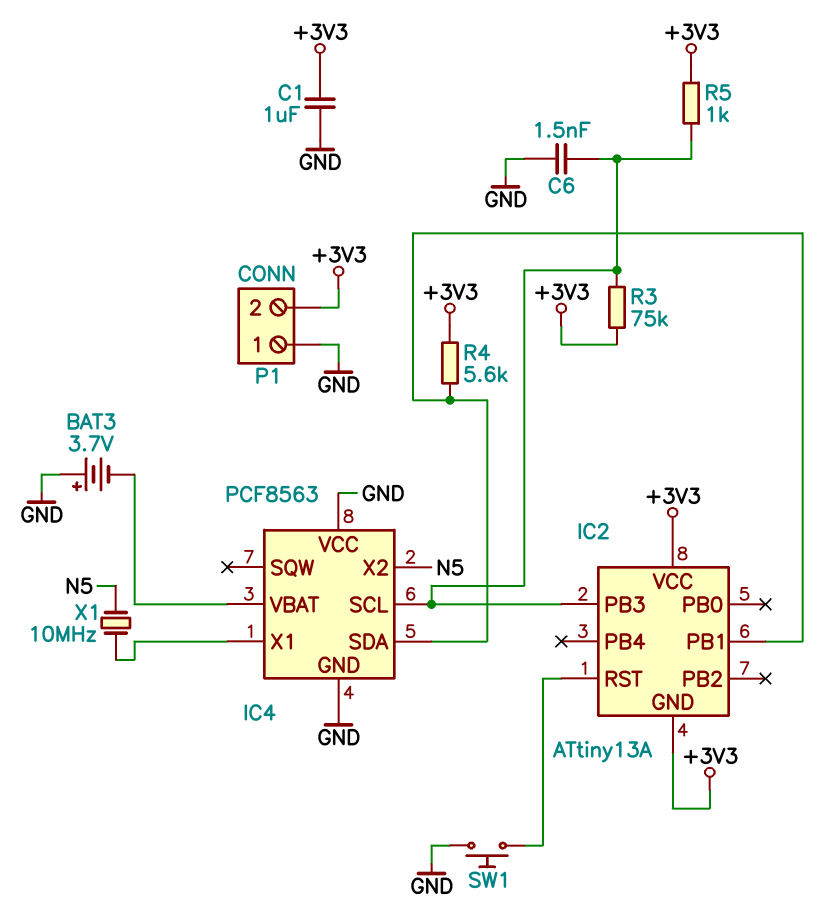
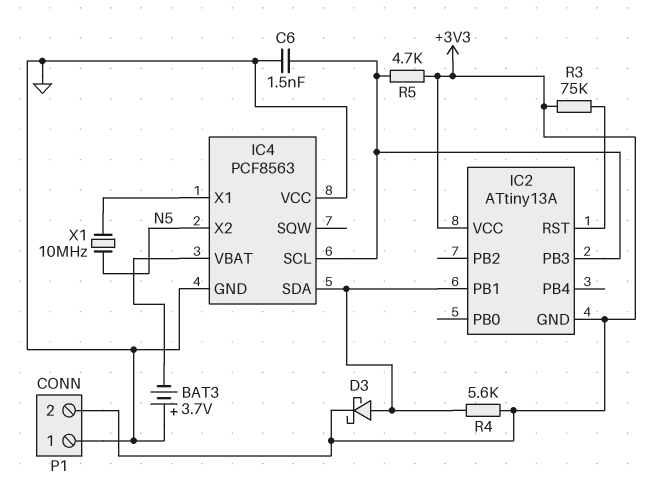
C1: 1uF (+3V3, GND) -> none
D3: none -> schottky (A IC2/PB1, K +3V3)
R3: 75k (+3V3, IC2/PB3) -> 75k (+3V3, IC2/RST)
R5: 1k (+3V3, IC2/PB3) -> 4.7k (+3V3, IC2/PB3)
SW1: button (GND, IC2/RST) -> none

